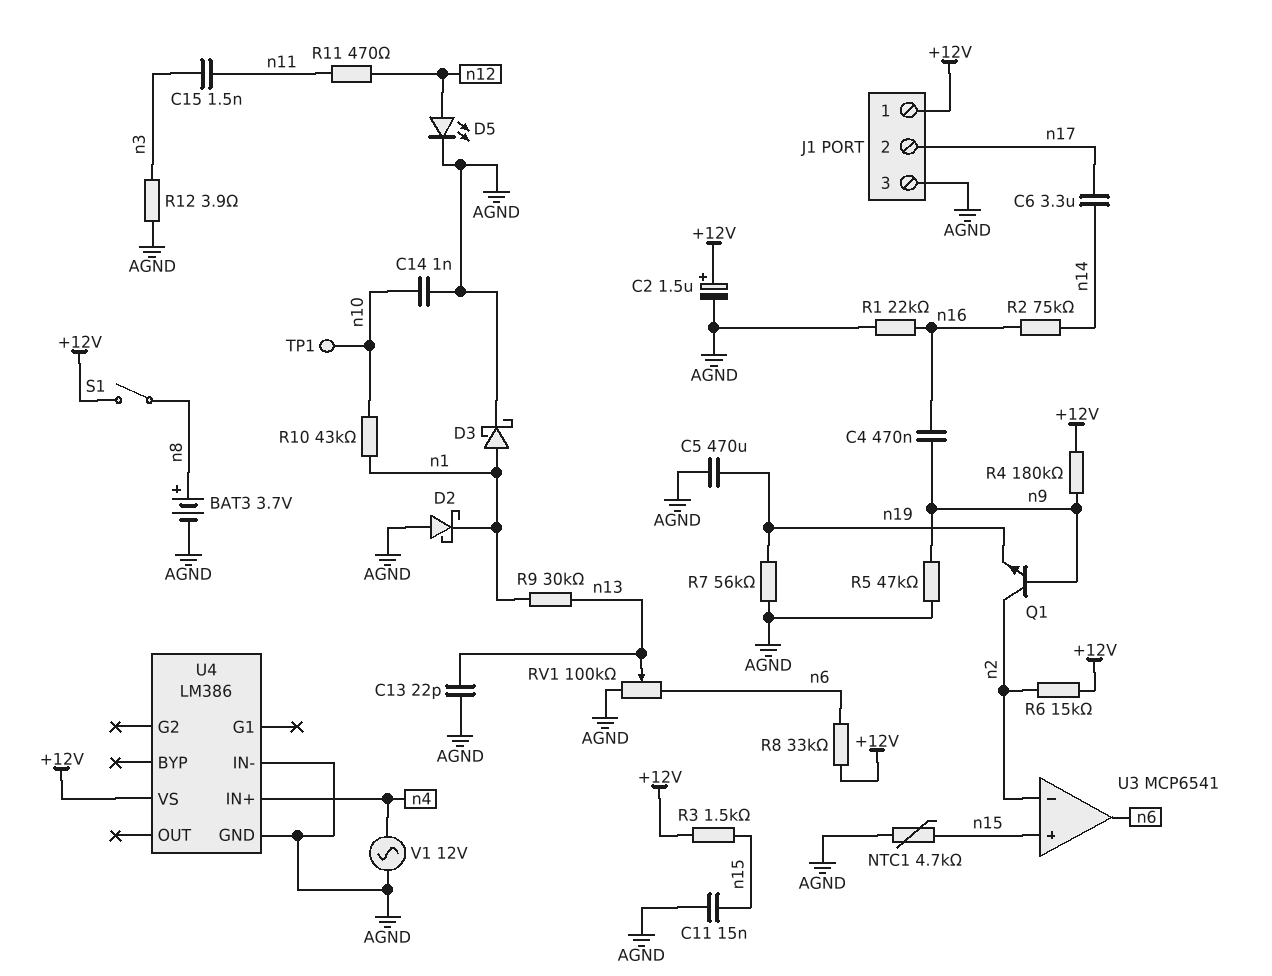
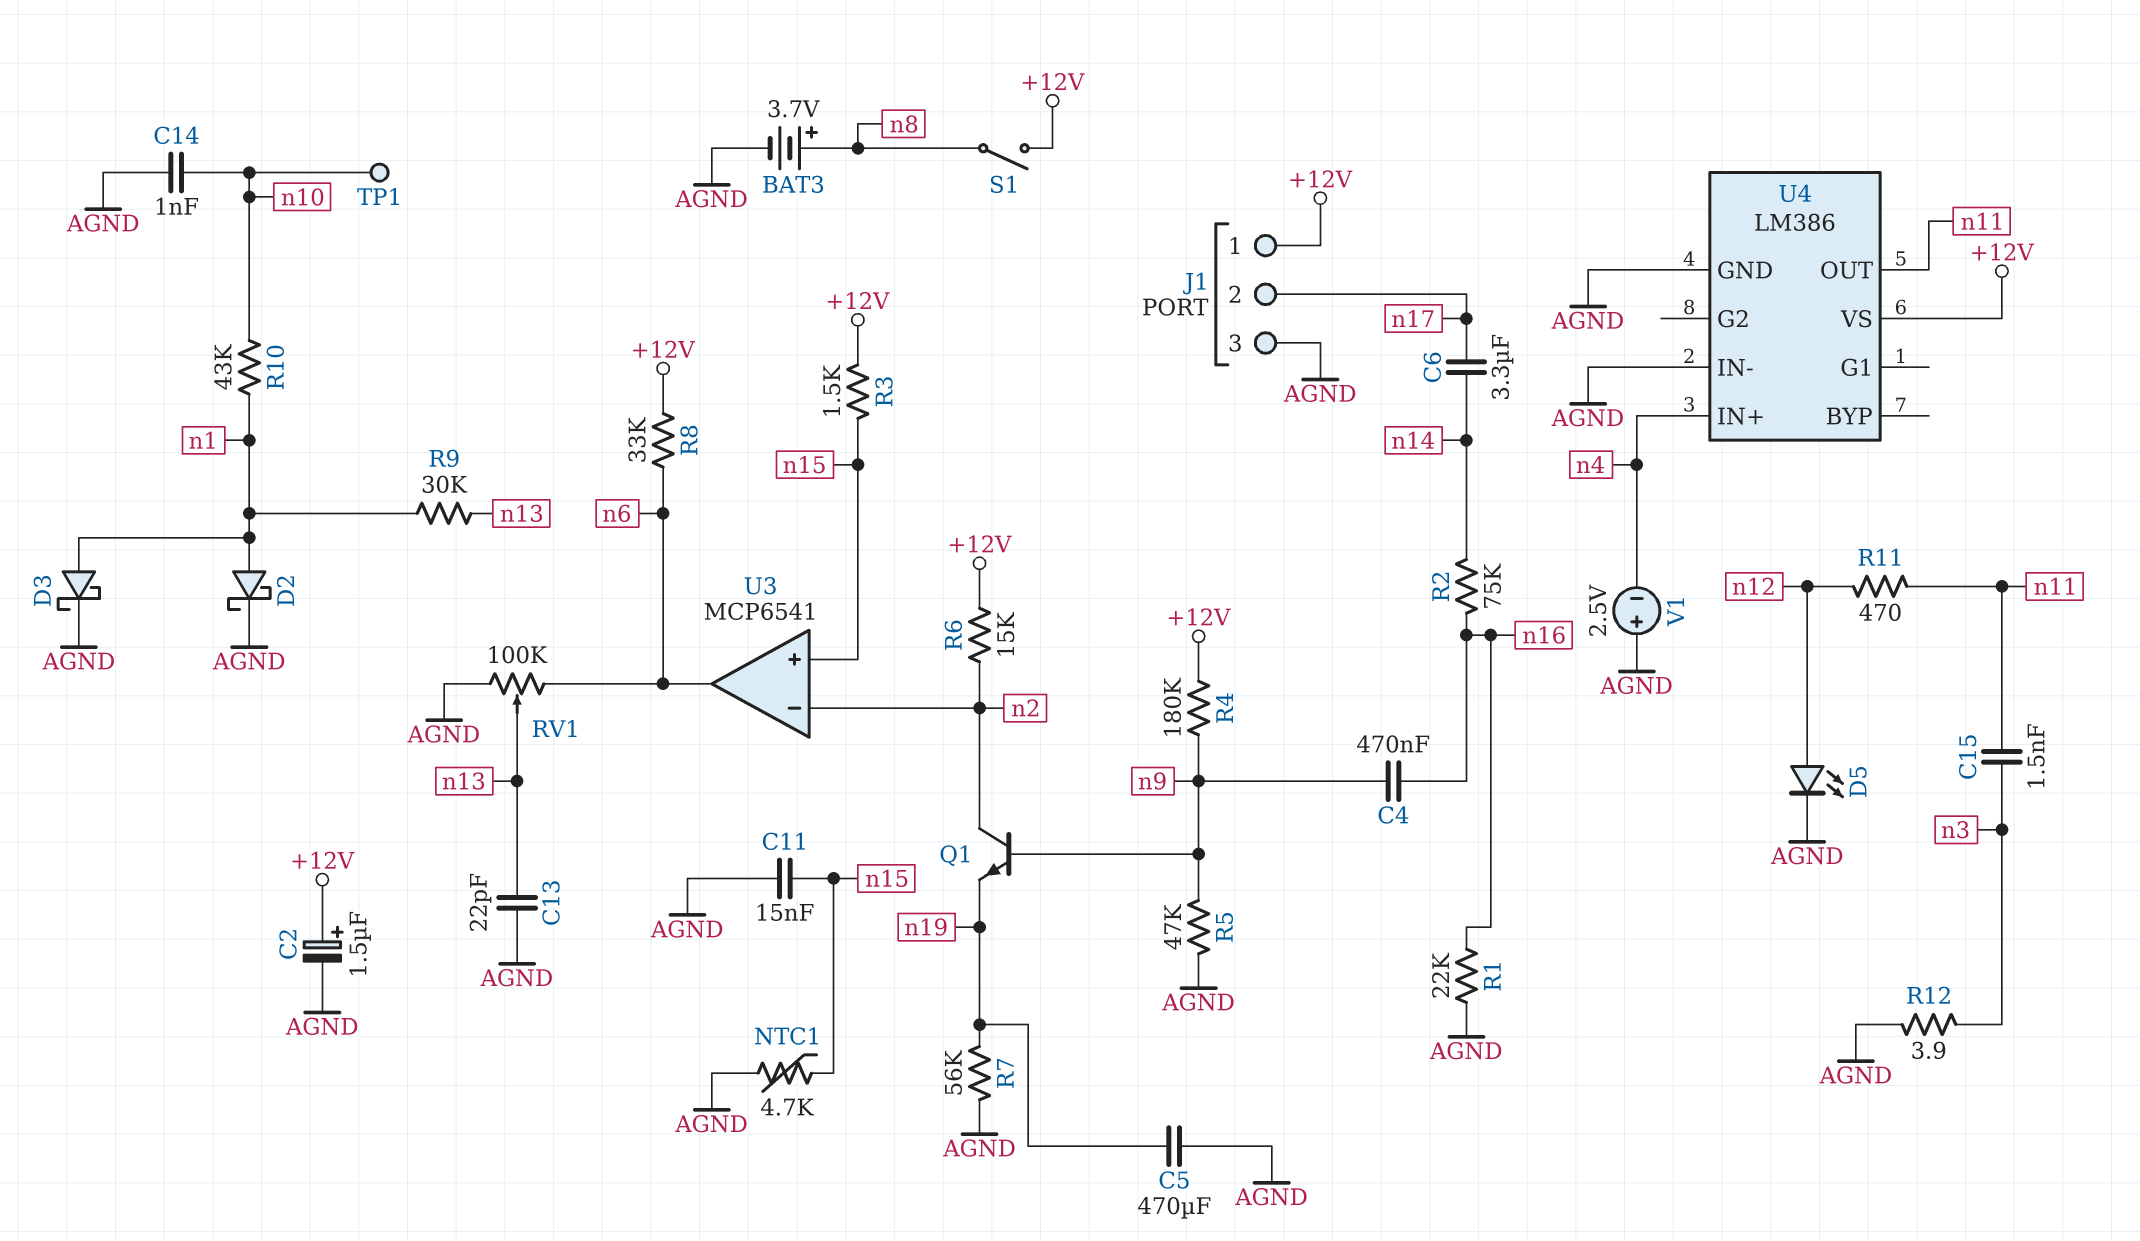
D2: schottky (A AGND, K n1) -> schottky (A n1, K AGND)
U4 pin OUT: none -> n11
V1: AC 12V (AGND, n4) -> 2.5V (plus AGND, minus n4)

